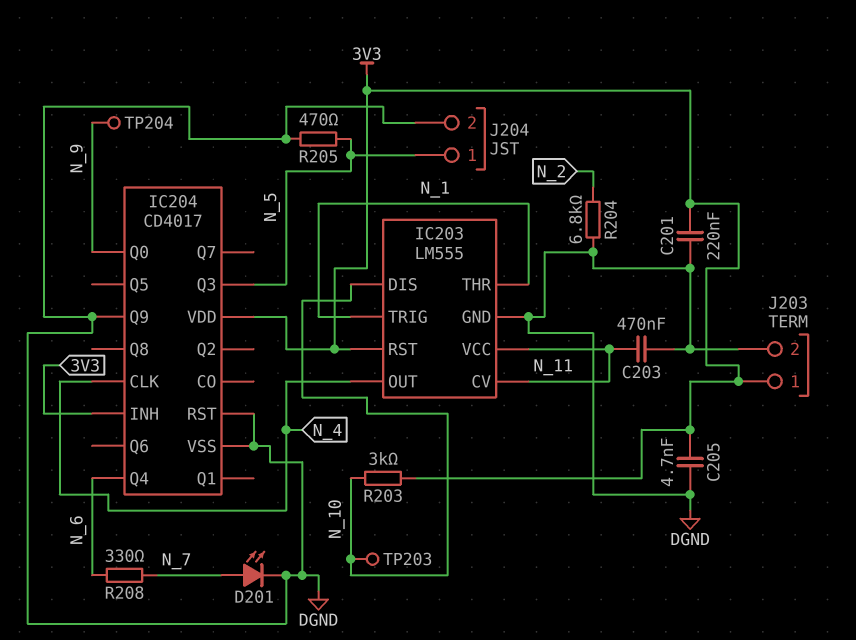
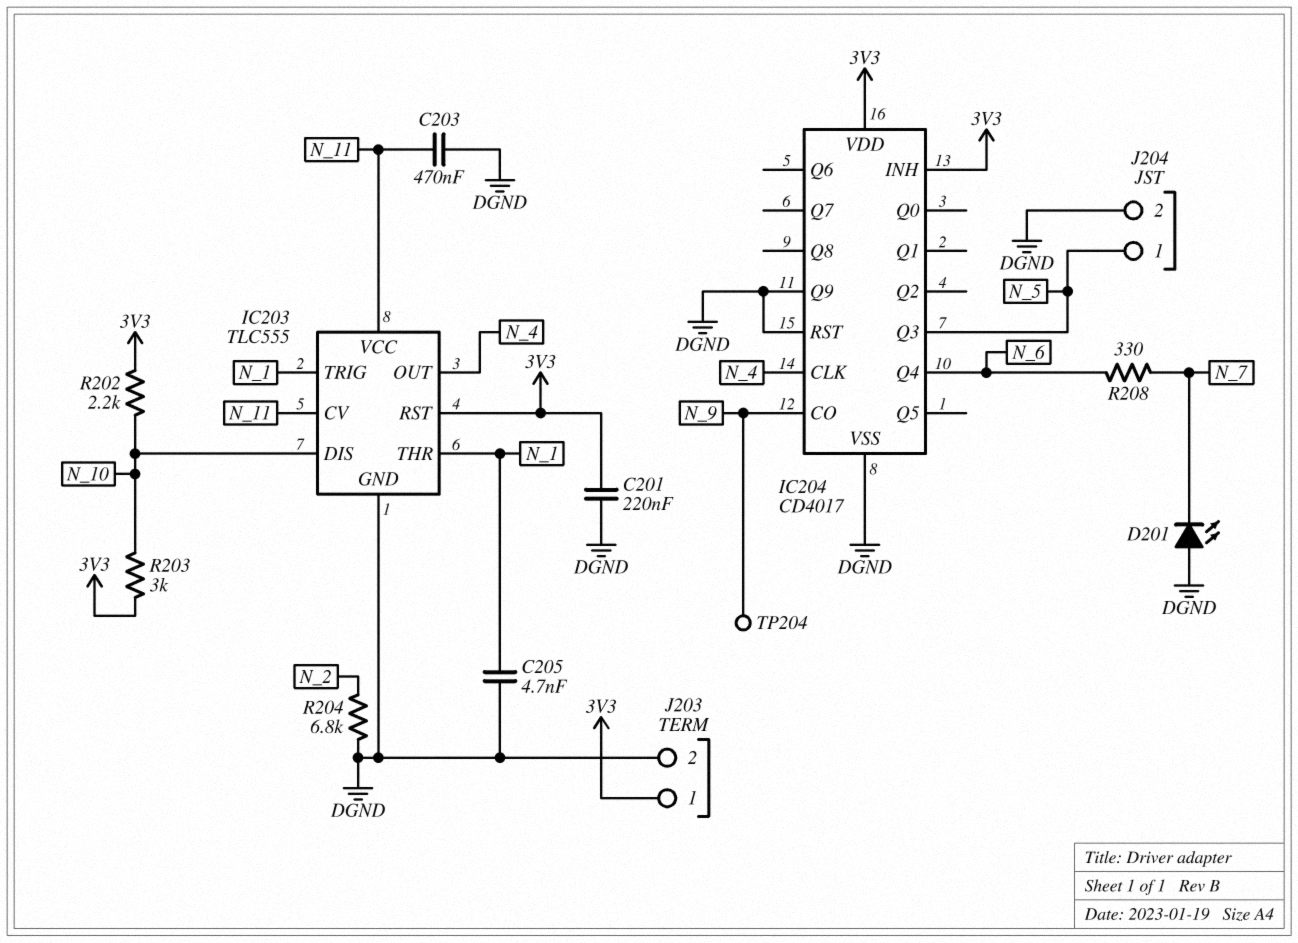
C205: 4.7nF (3V3, DGND) -> 4.7nF (DGND, N_1)
D201: LED (A N_7, K DGND) -> LED (A DGND, K N_7)
IC203: LM555 -> TLC555
IC204 pin CO: none -> N_9
IC204 pin Q0: N_9 -> none
R202: none -> 2.2k (3V3, N_10)
R205: 470 (DGND, N_5) -> none
TP203: test point (N_10) -> none

